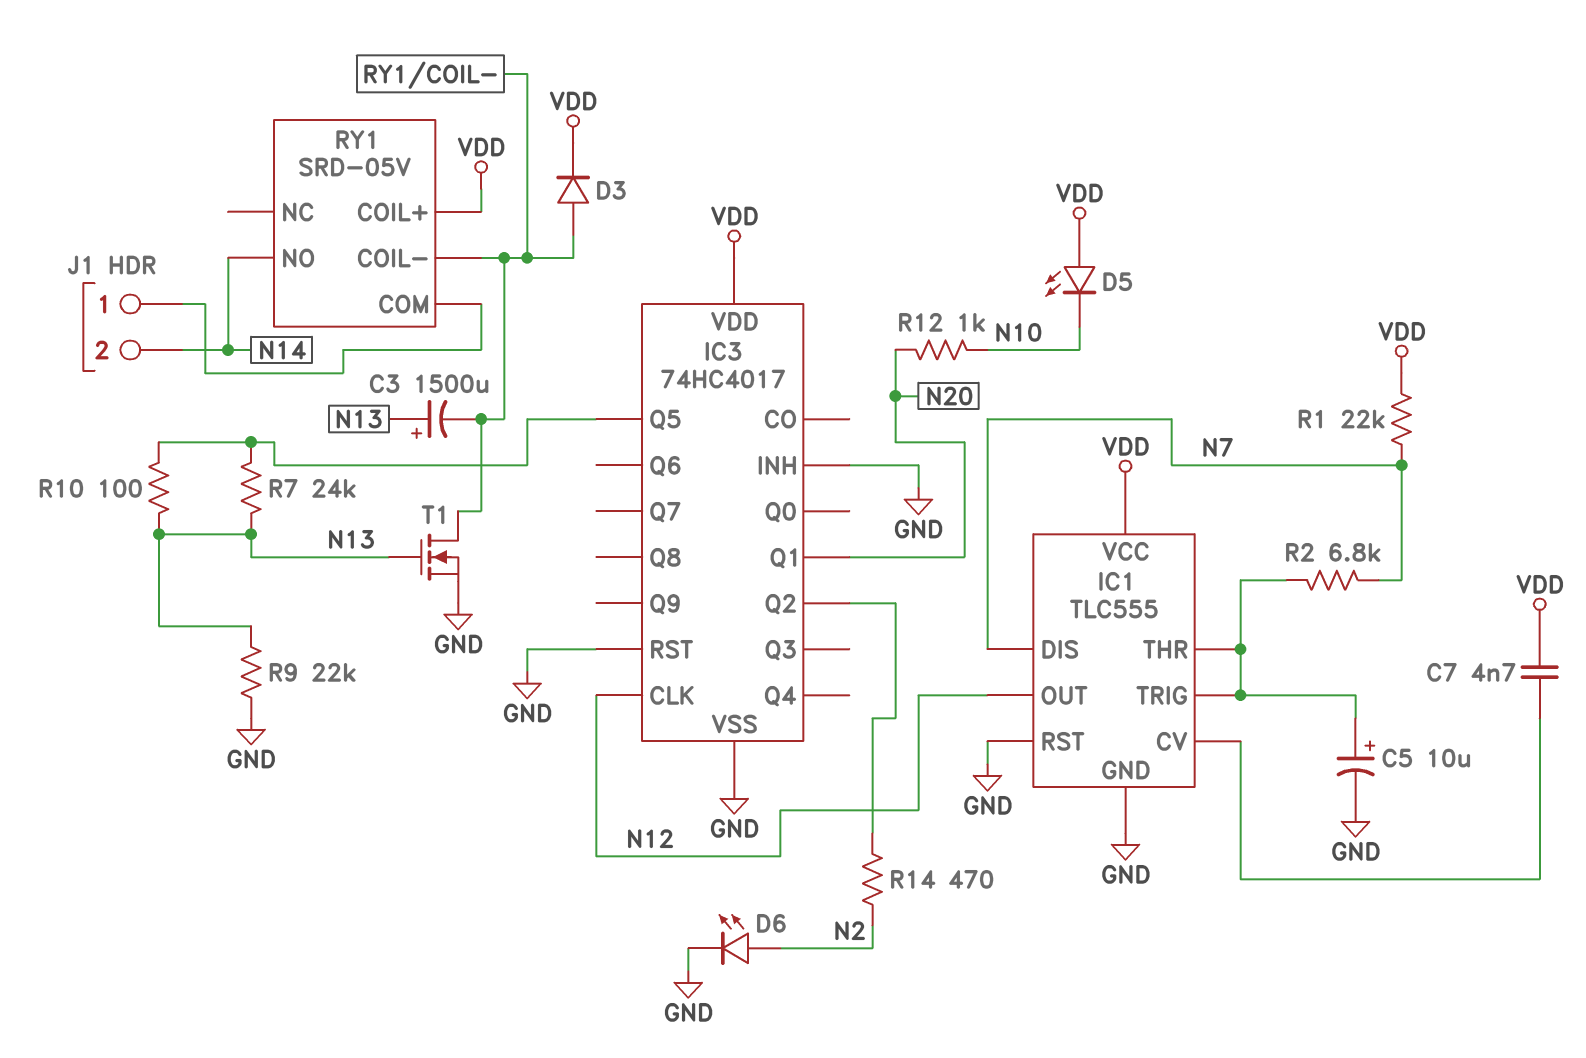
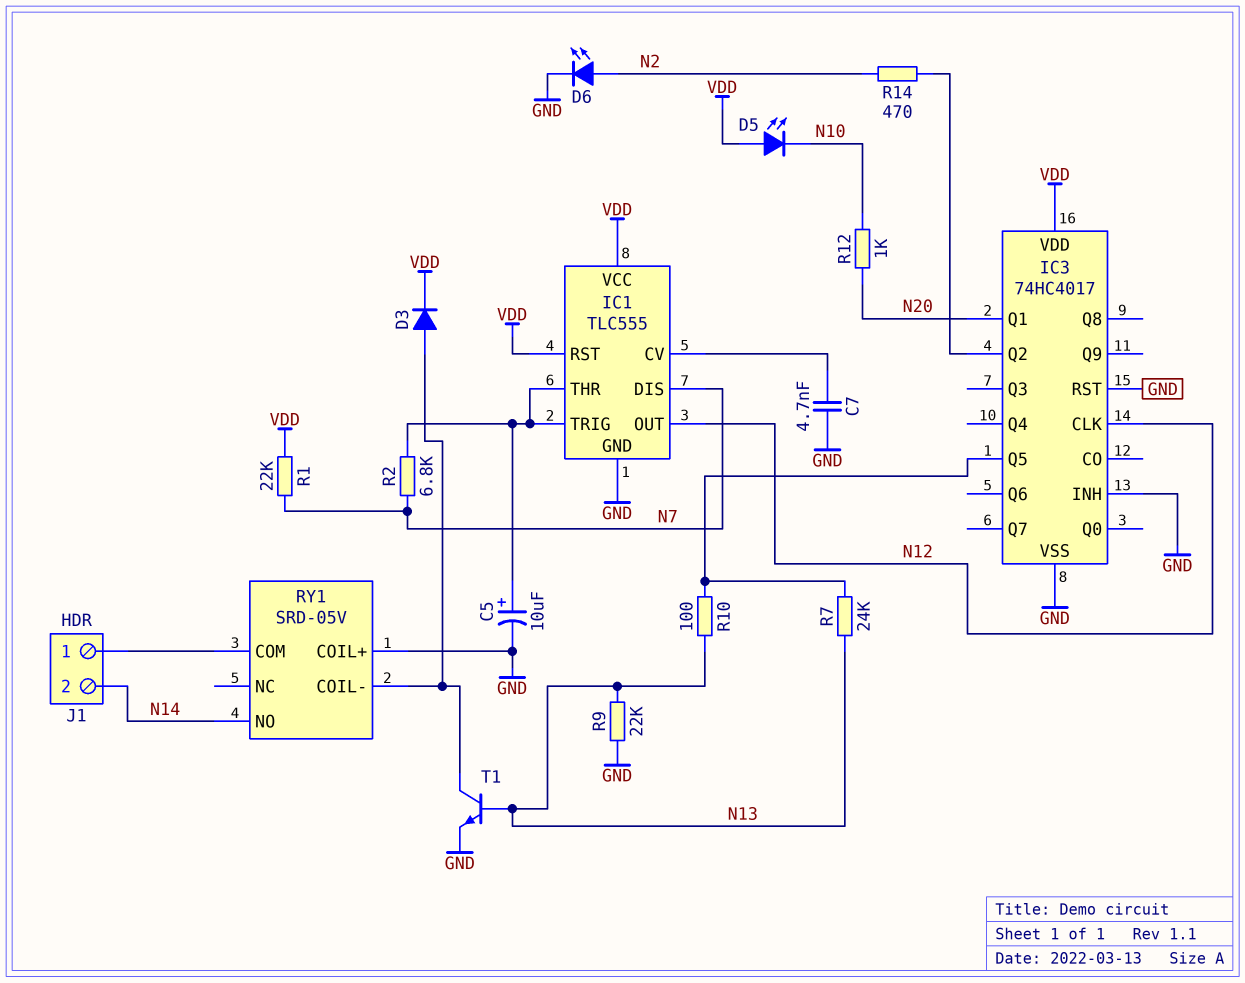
C3: 1500uF (plus N13, minus RY1/COIL-) -> none
C7: 4.7nF (IC1/CV, VDD) -> 4.7nF (GND, IC1/CV)
IC1 pin RST: GND -> VDD
RY1 pin COIL+: VDD -> GND
T1: NMOS (G N13, D RY1/COIL-, S GND) -> NPN (B N13, C RY1/COIL-, E GND)

